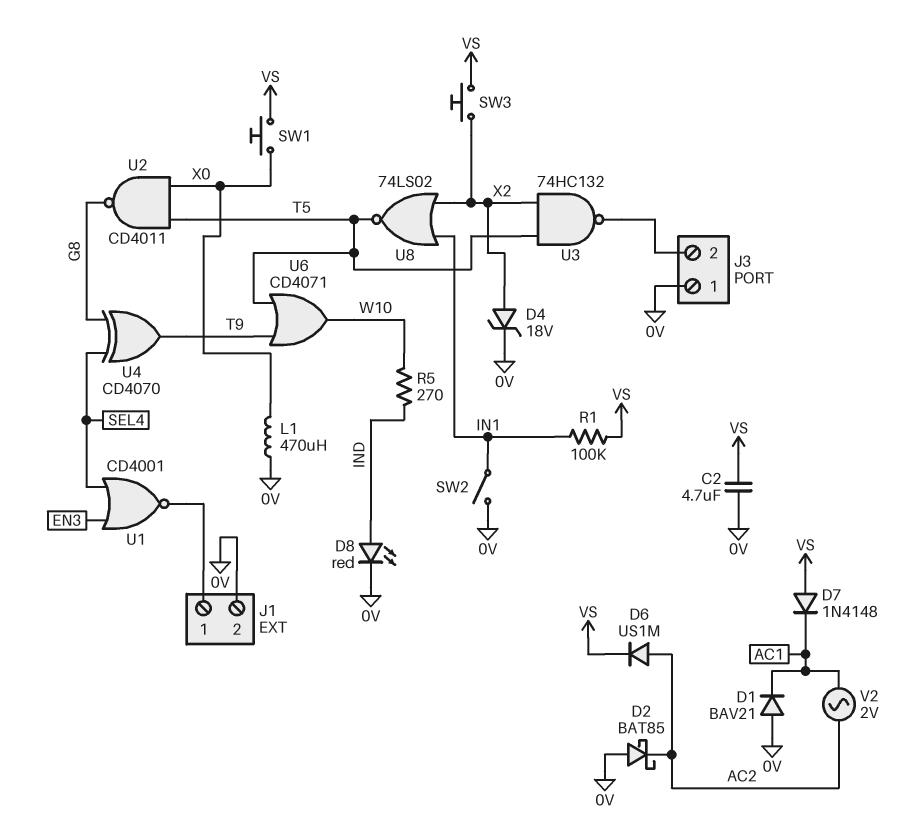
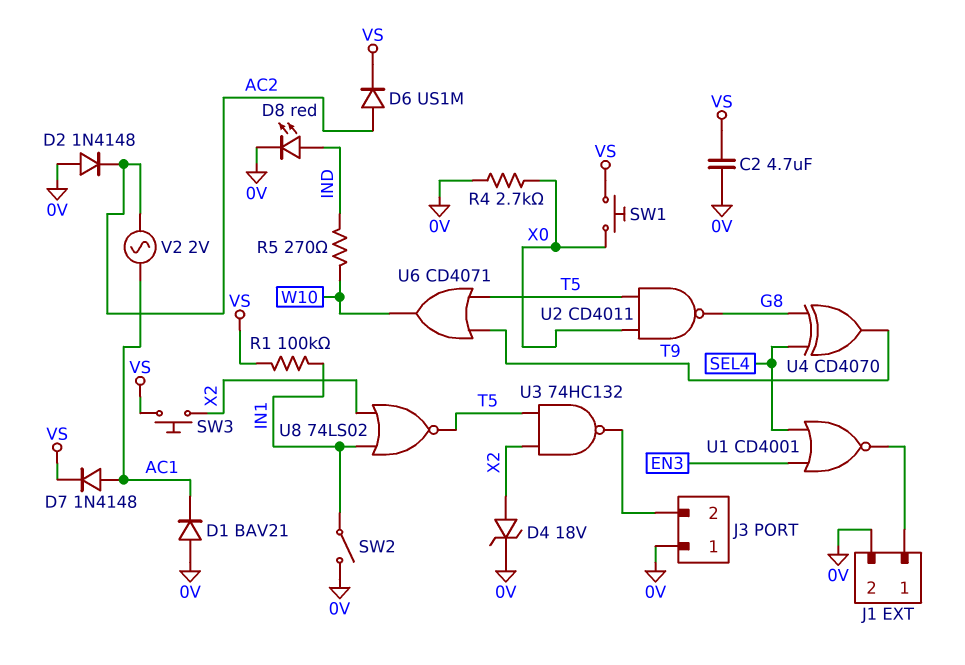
D2: schottky BAT85 (A 0V, K AC2) -> diode 1N4148 (A 0V, K AC2)
D7: diode 1N4148 (A VS, K AC1) -> diode 1N4148 (A AC1, K VS)
L1: 470uH (0V, X0) -> none
R4: none -> 2.7k (0V, X0)

